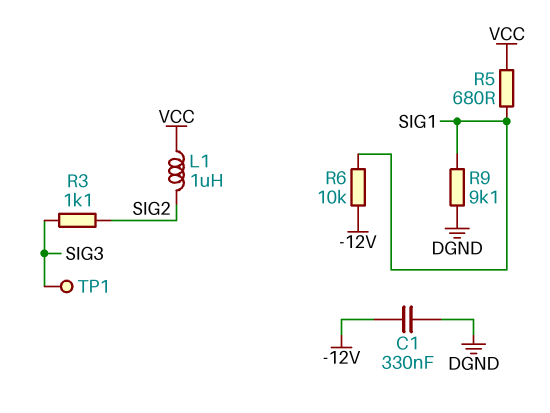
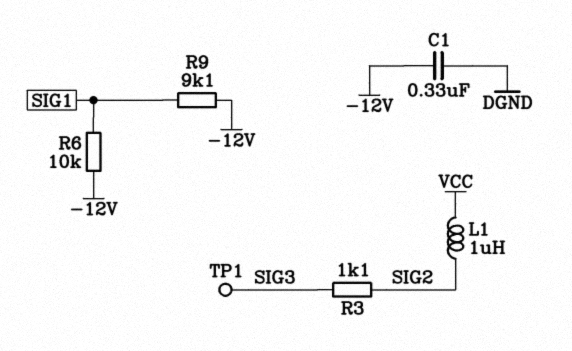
R5: 680 (SIG1, VCC) -> none
R9: 9.1k (DGND, SIG1) -> 9.1k (-12V, SIG1)

